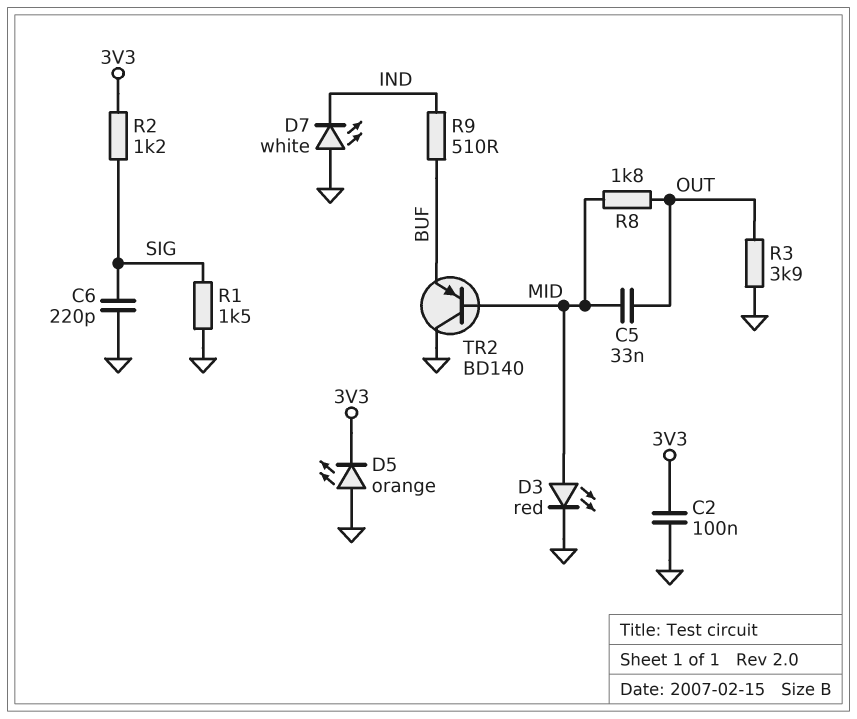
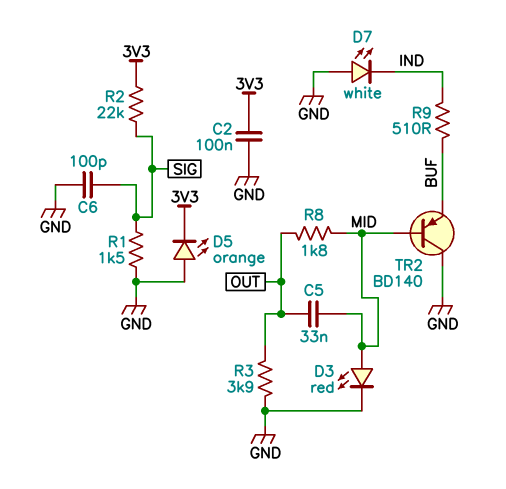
C6: 220pF (GND, SIG) -> 100pF (GND, SIG)
R2: 1.2k (3V3, SIG) -> 22k (3V3, SIG)

